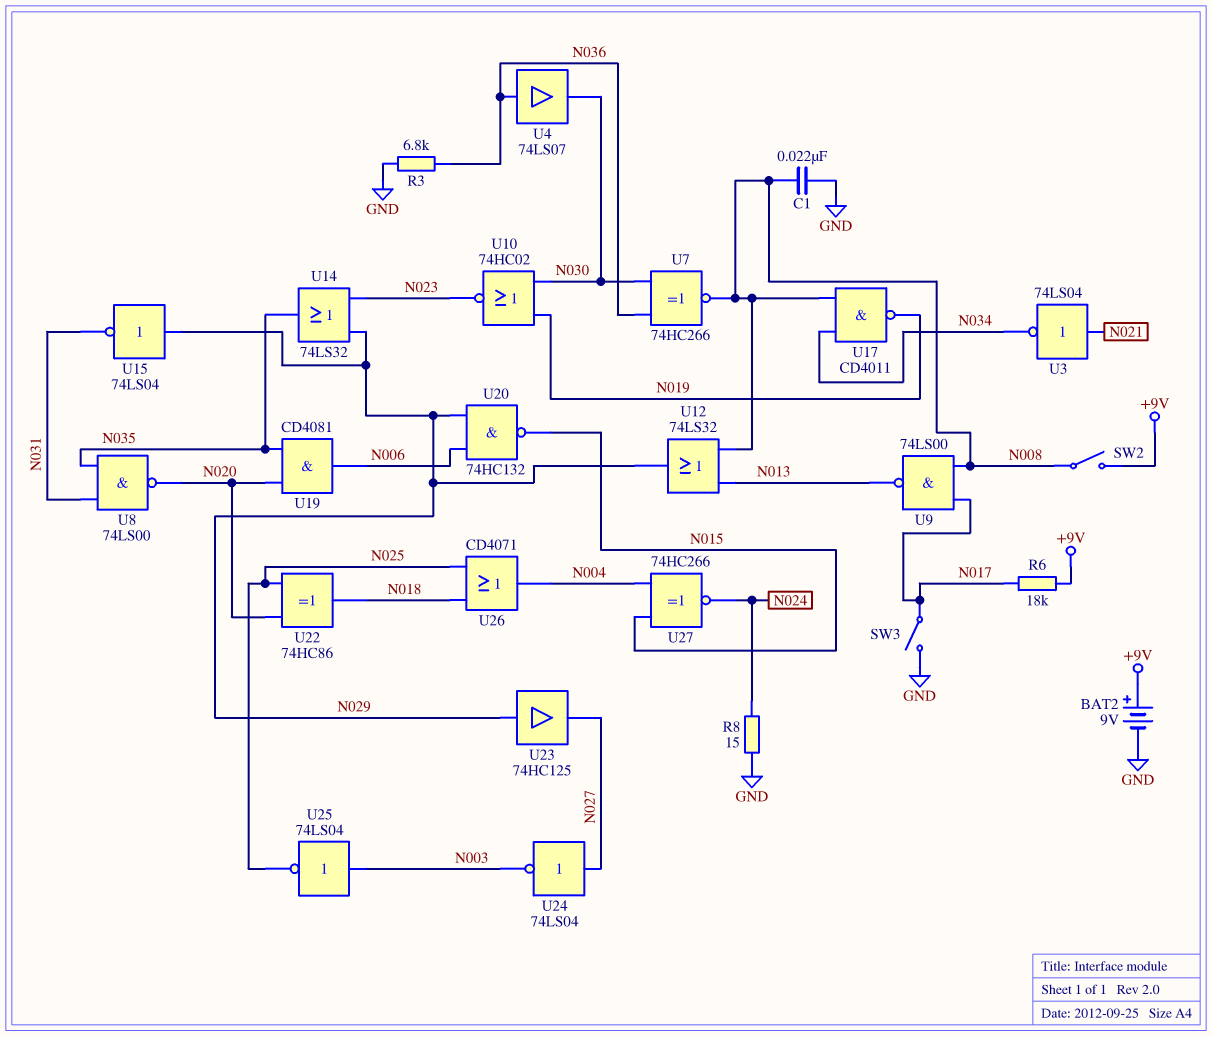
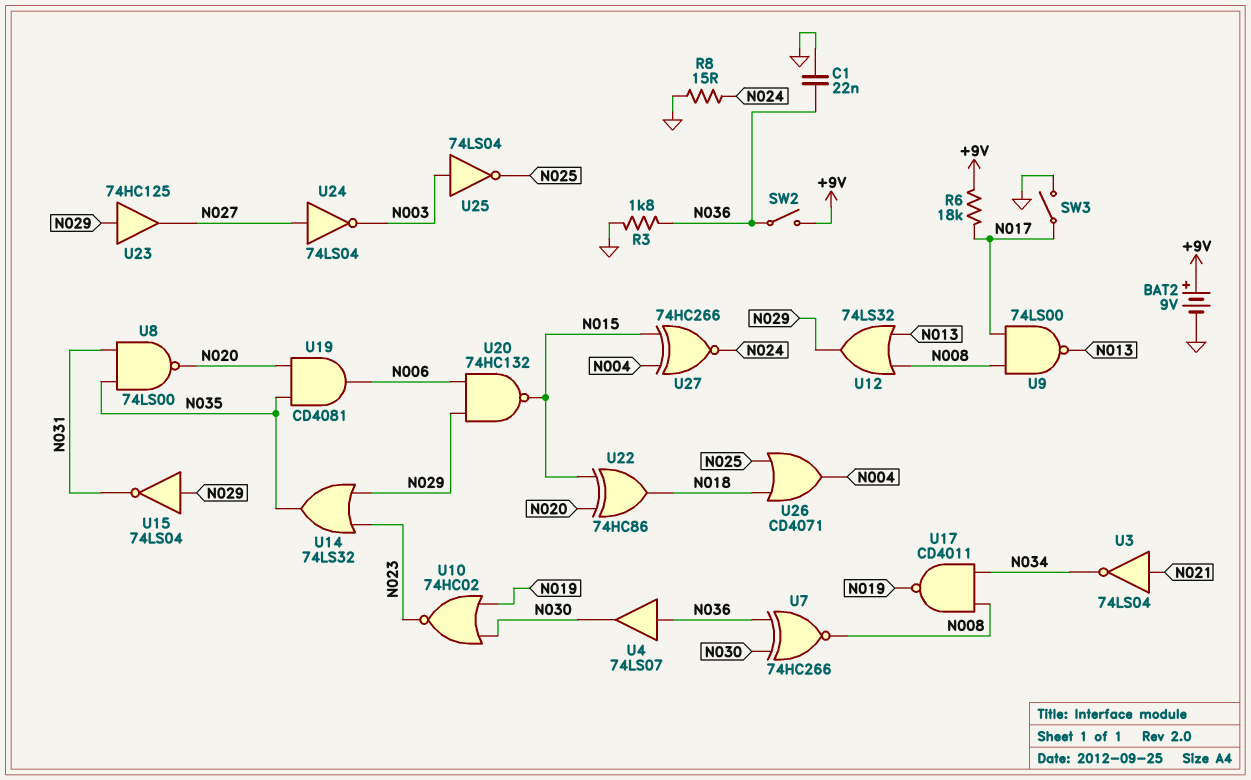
C1: 22nF (GND, N008) -> 22nF (GND, N036)
R3: 6.8k (GND, N036) -> 1.8k (GND, N036)
SW2: switch (+9V, N008) -> switch (+9V, N036)
U22: XOR 74HC86 (in N020, in N025, out N018) -> XOR 74HC86 (in N015, in N020, out N018)

